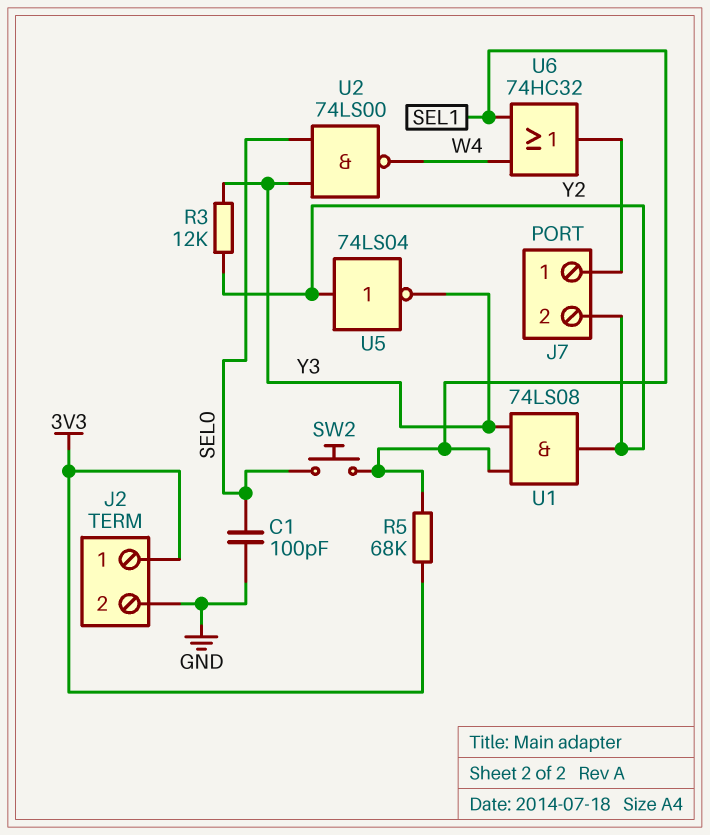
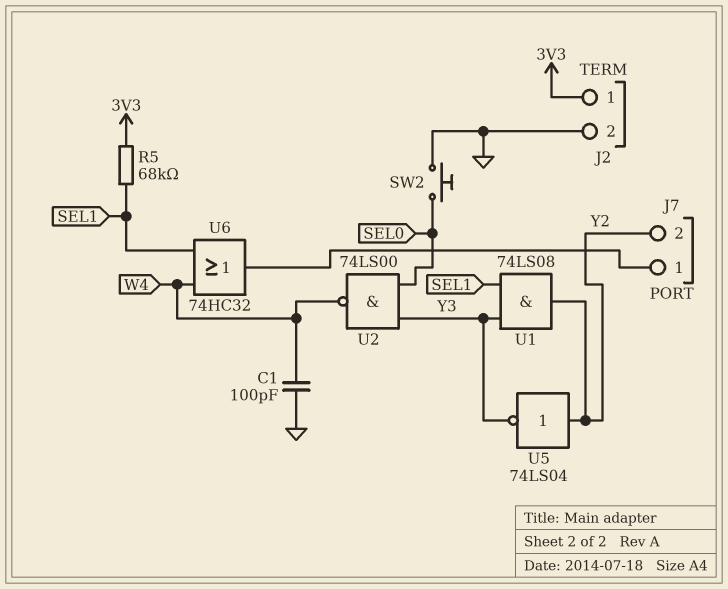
C1: 100pF (GND, SEL0) -> 100pF (GND, W4)
R3: 12k (Y2, Y3) -> none
SW2: button (SEL0, SEL1) -> button (GND, SEL0)

